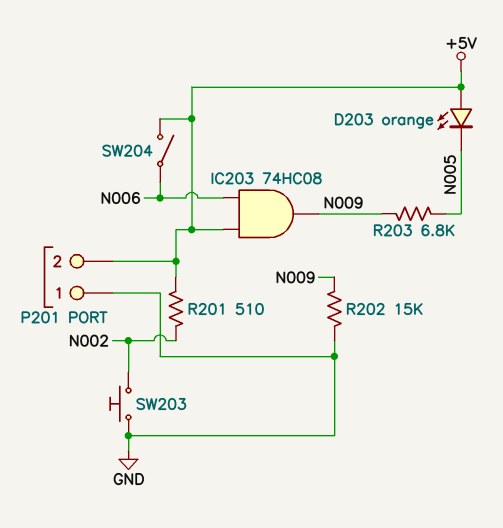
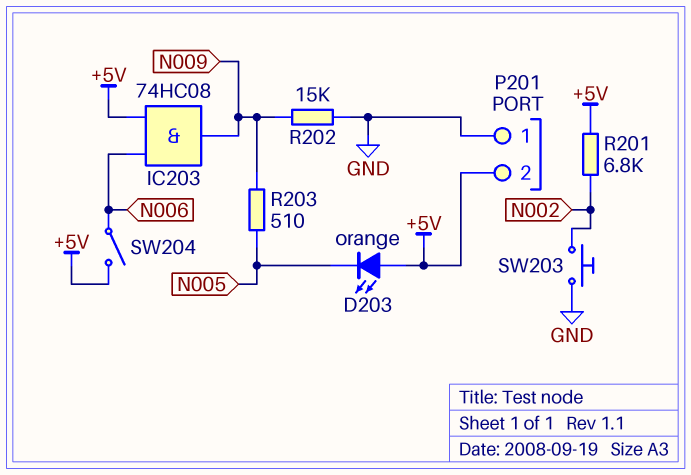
R201: 510 (+5V, N002) -> 6.8k (+5V, N002)
R203: 6.8k (N005, N009) -> 510 (N005, N009)

